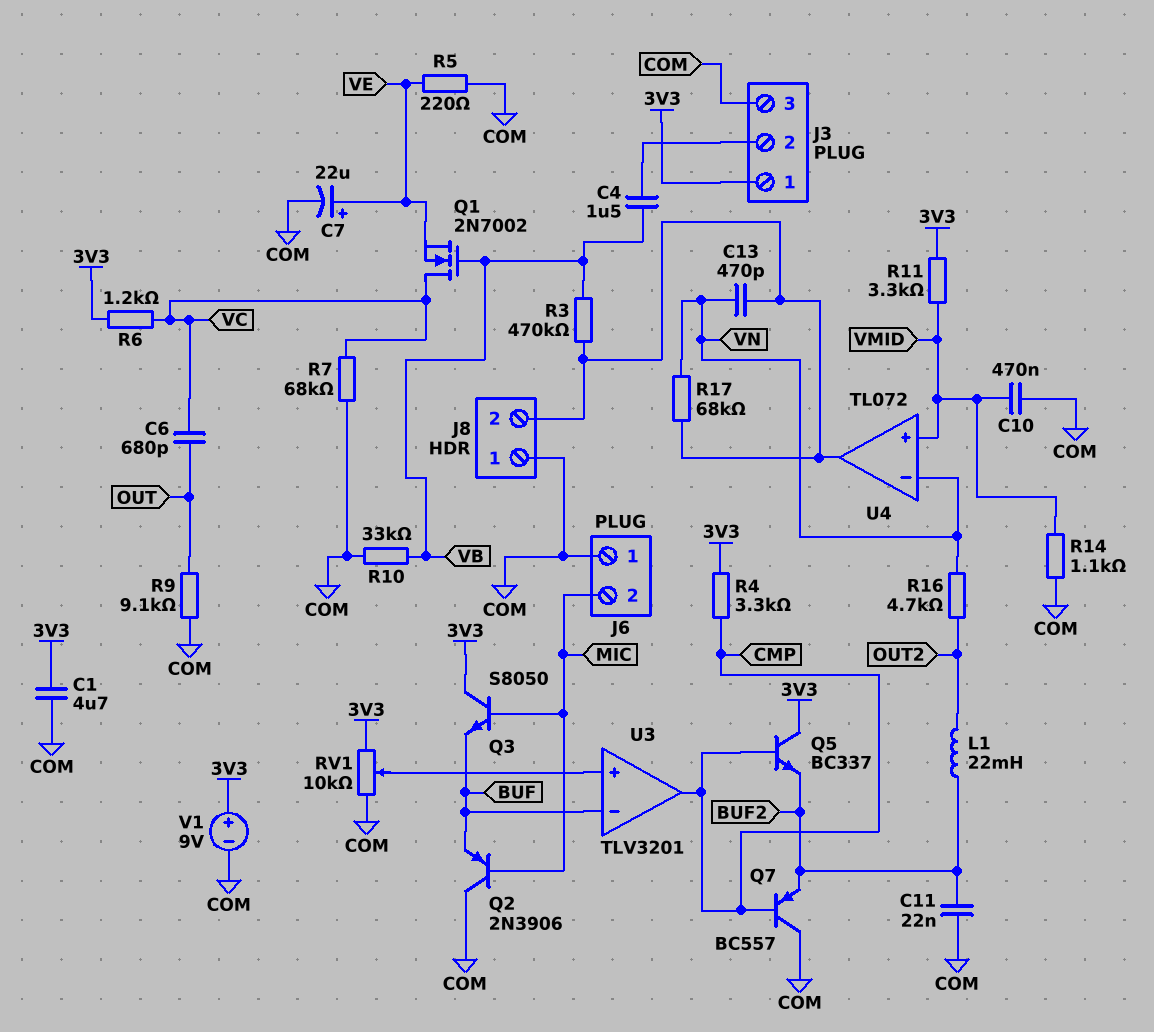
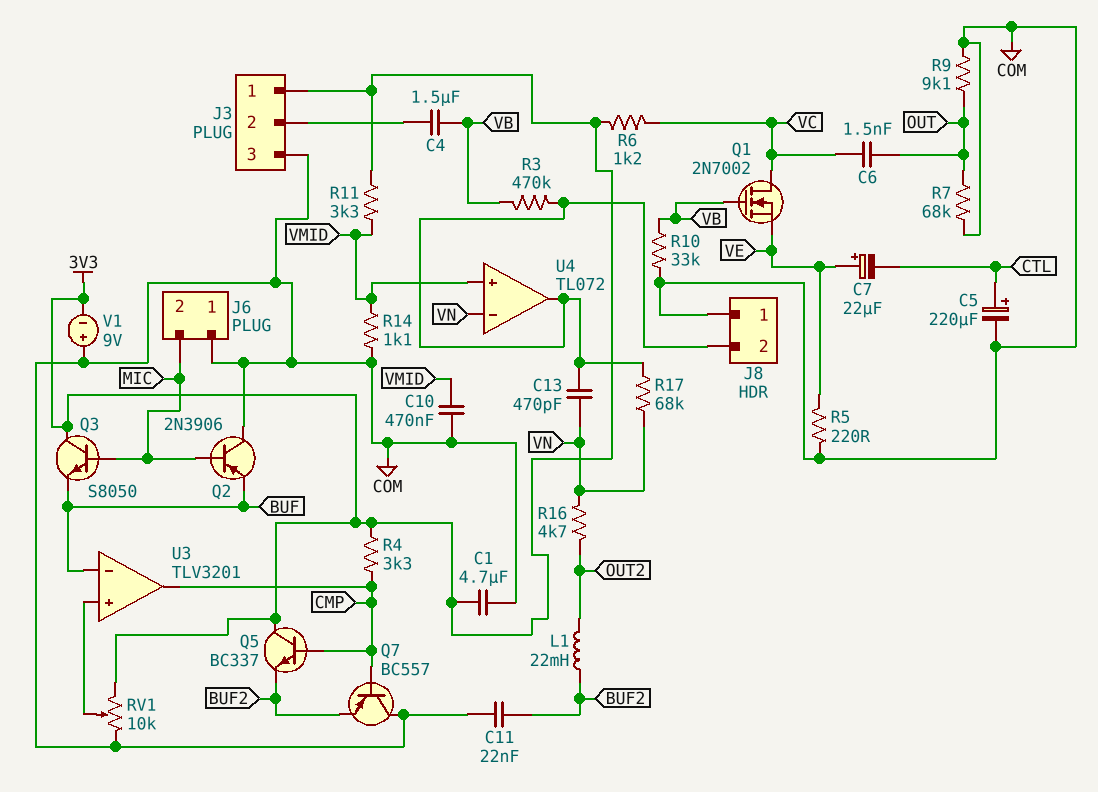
C5: none -> 220uF (plus CTL, minus COM)
C6: 680pF (OUT, VC) -> 1.5nF (OUT, VC)
C7: 22uF (plus VE, minus COM) -> 22uF (plus VE, minus CTL)
R7: 68k (COM, VC) -> 68k (COM, OUT)
V1: 9V (plus 3V3, minus COM) -> 9V (plus COM, minus 3V3)

